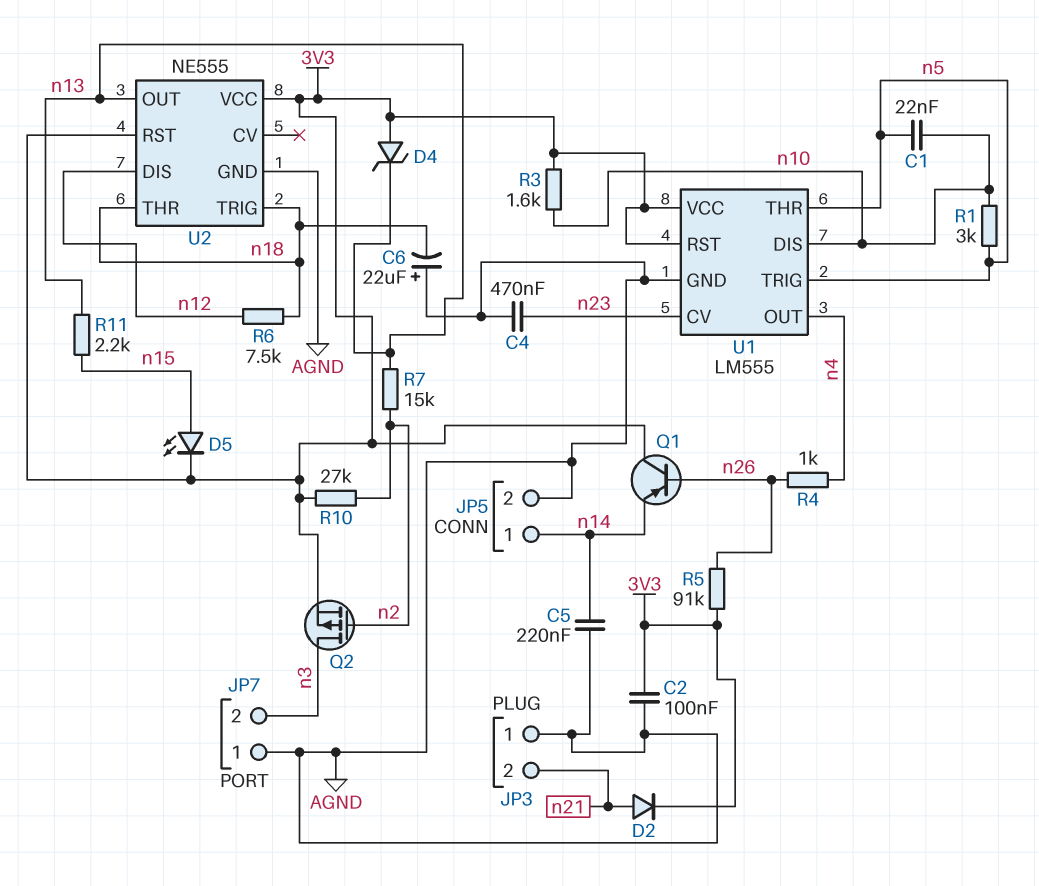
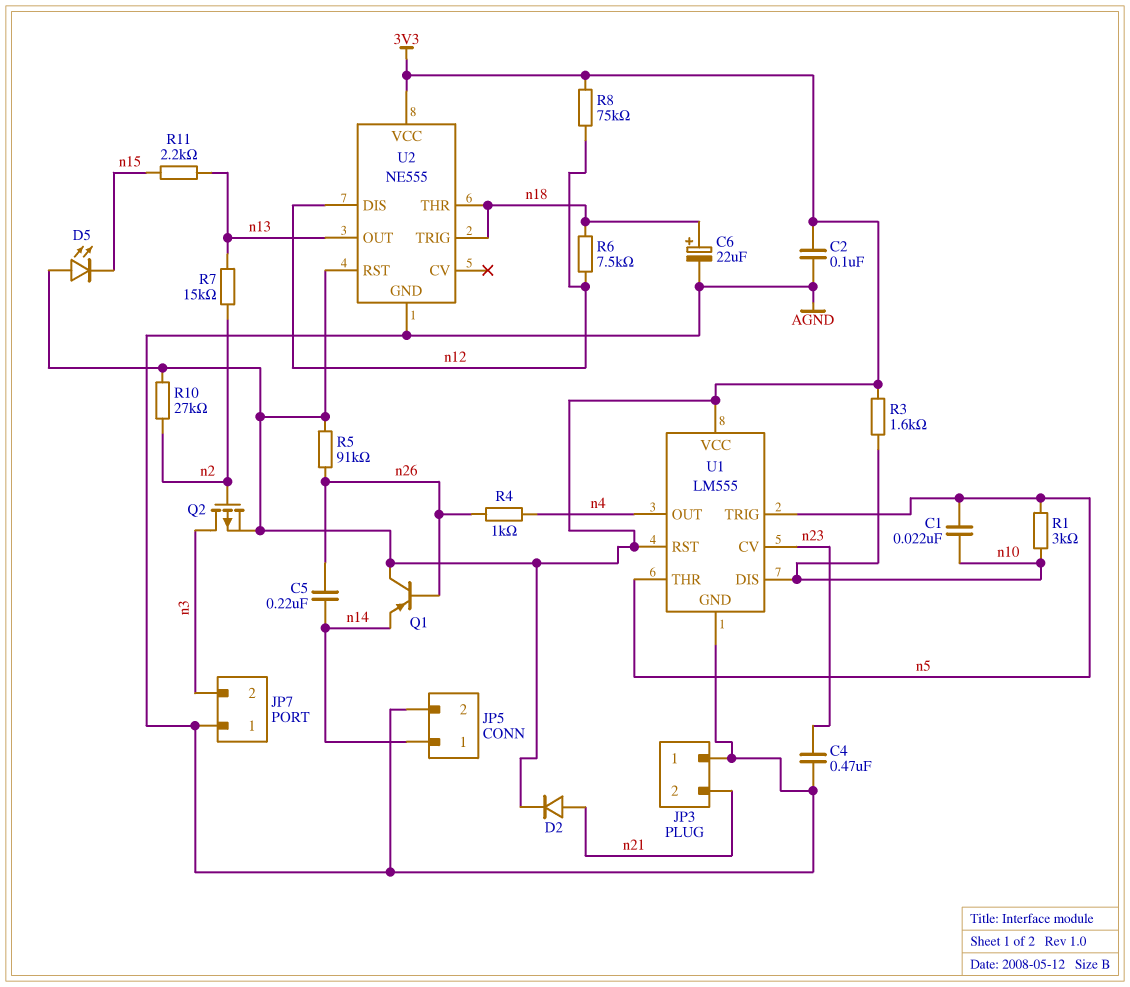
C5: 220nF (AGND, n14) -> 220nF (n14, n26)
C6: 22uF (plus AGND, minus n18) -> 22uF (plus n18, minus AGND)
D4: zener (A 3V3, K n13) -> none
D5: LED (A n15, K 3V3) -> LED (A 3V3, K n15)
R8: none -> 75k (3V3, n12)

